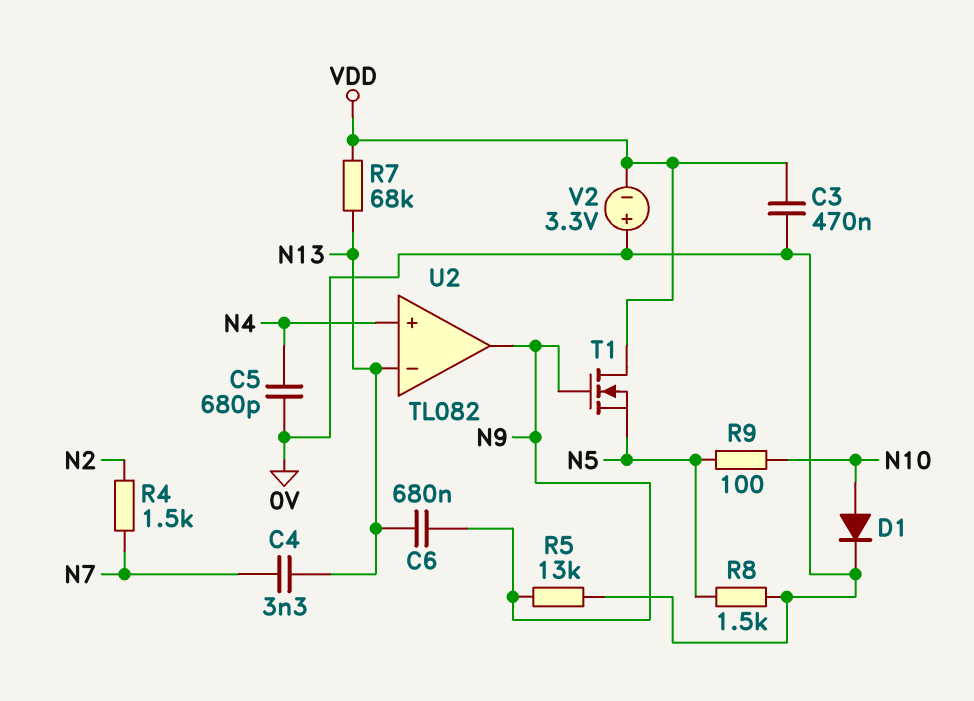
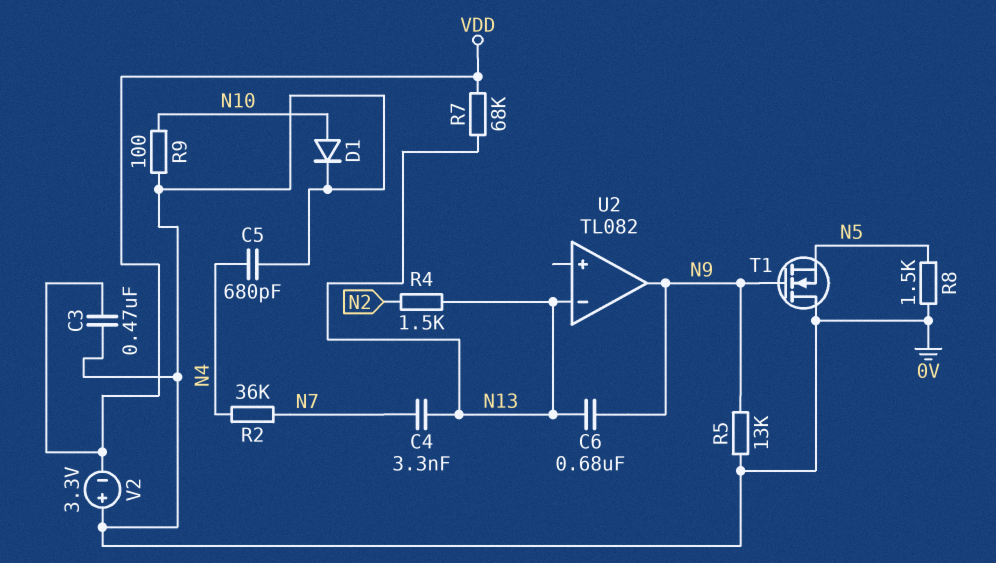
R2: none -> 36k (N4, N7)
R4: 1.5k (N2, N7) -> 1.5k (N2, N13)
R9: 100 (N5, N10) -> 100 (0V, N10)
T1: NMOS (G N9, D VDD, S N5) -> NMOS (G N9, D 0V, S N5)
U2 pin in+: N4 -> none

